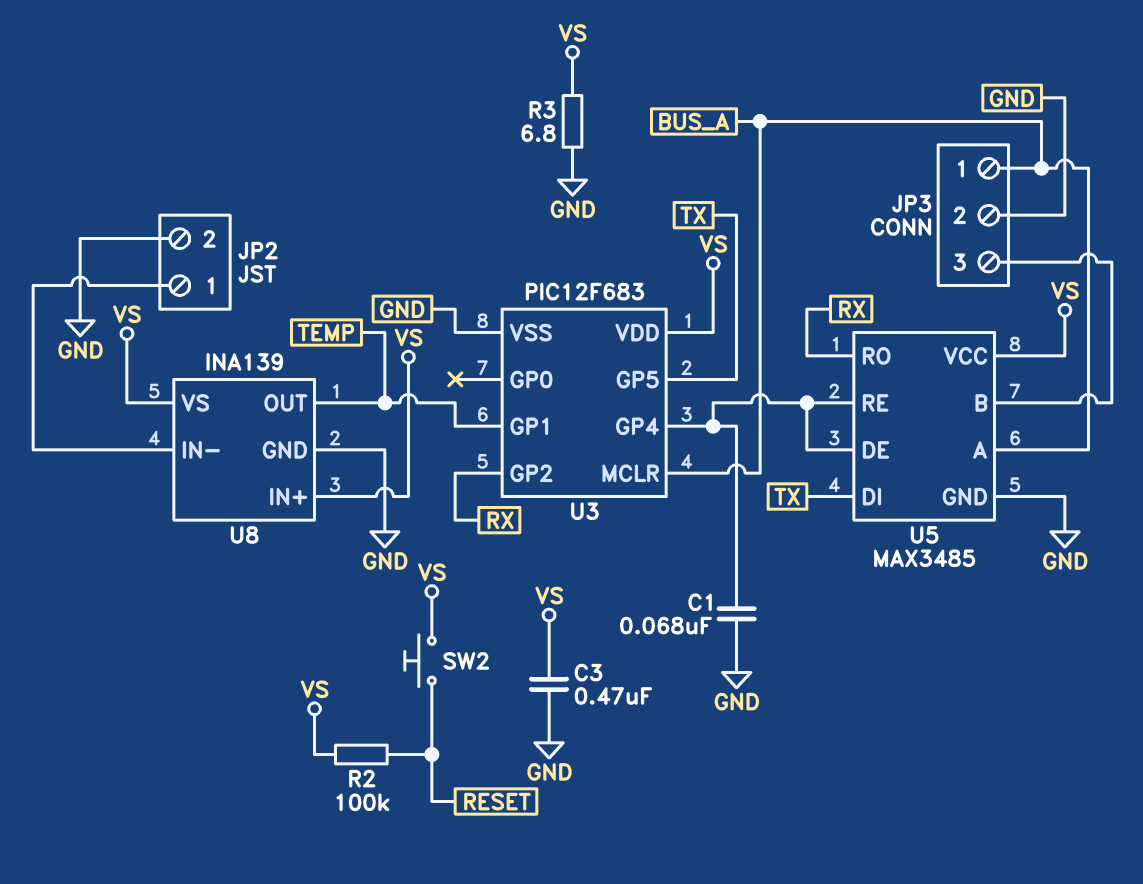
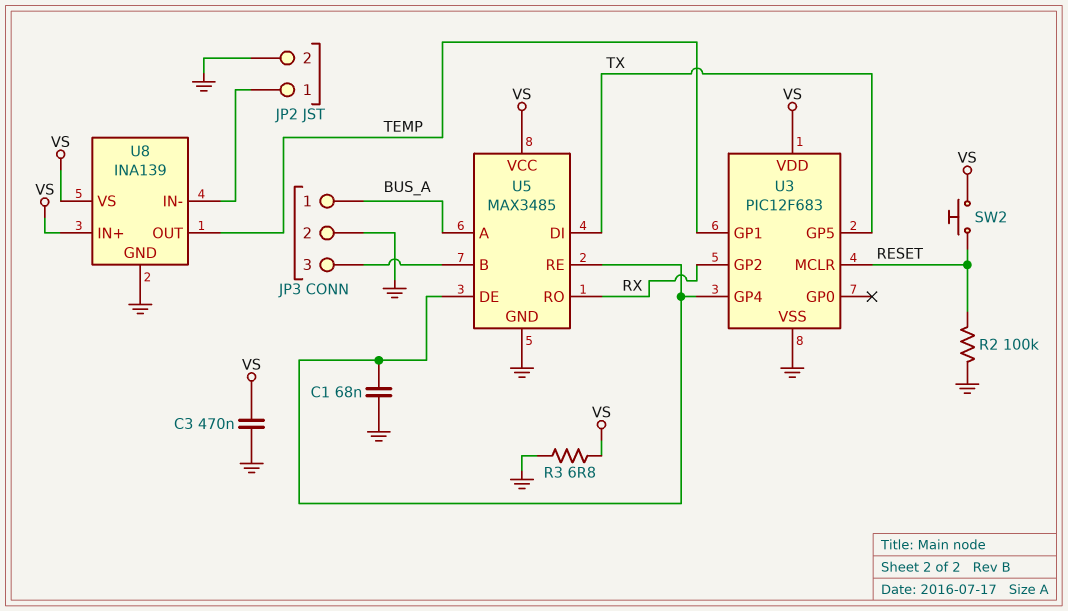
R2: 100k (RESET, VS) -> 100k (GND, RESET)
U3 pin MCLR: BUS_A -> RESET

